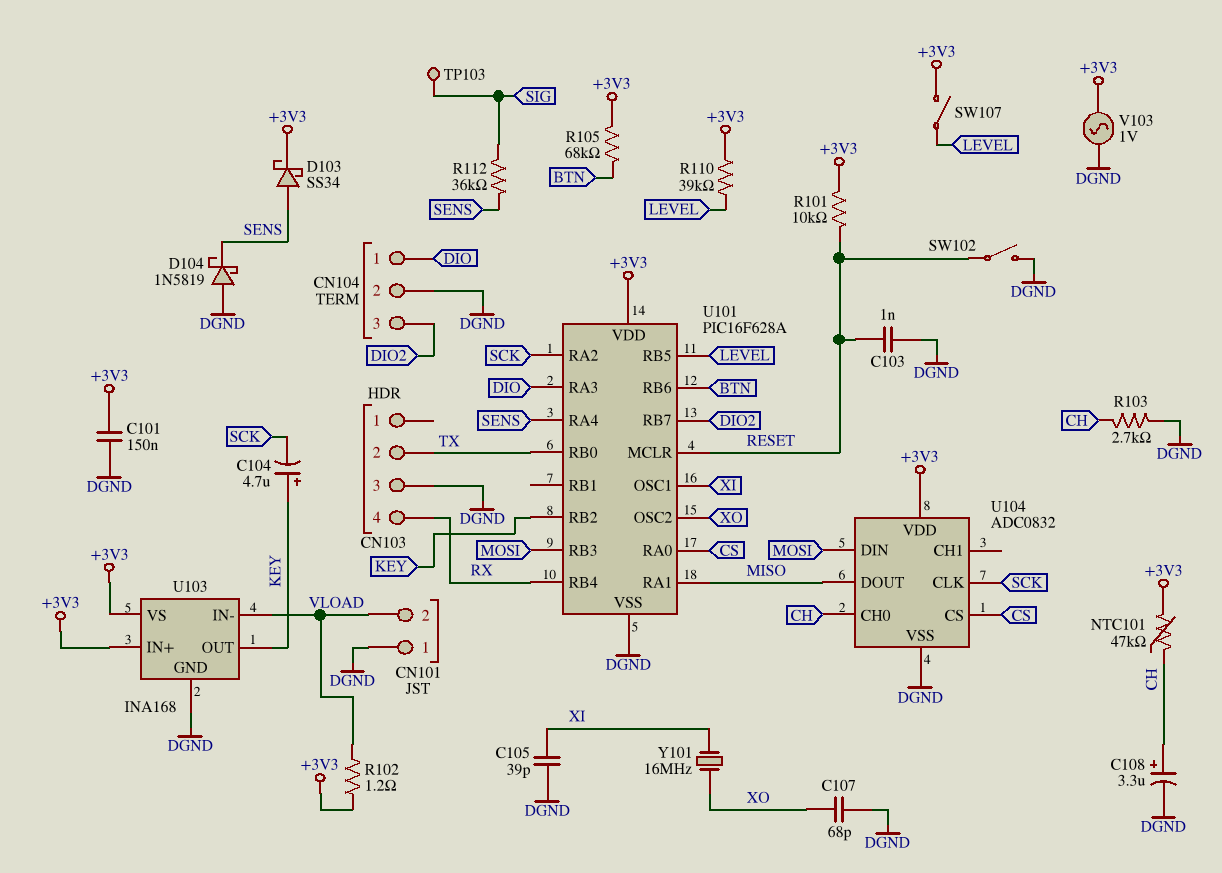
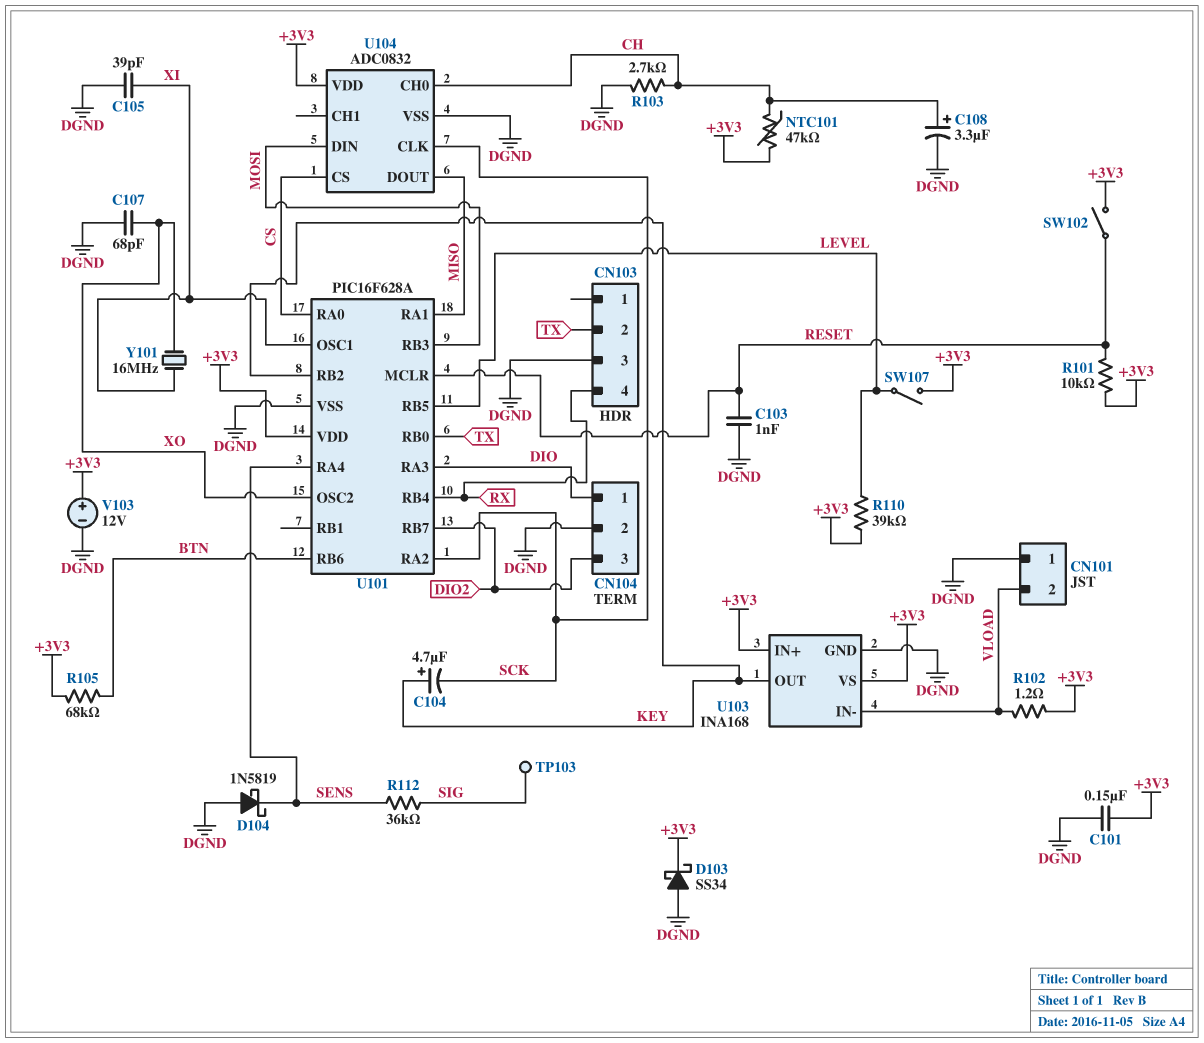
D103: schottky SS34 (A SENS, K +3V3) -> schottky SS34 (A DGND, K +3V3)
SW102: switch (DGND, RESET) -> switch (+3V3, RESET)
V103: AC 1V (+3V3, DGND) -> 12V (plus +3V3, minus DGND)

